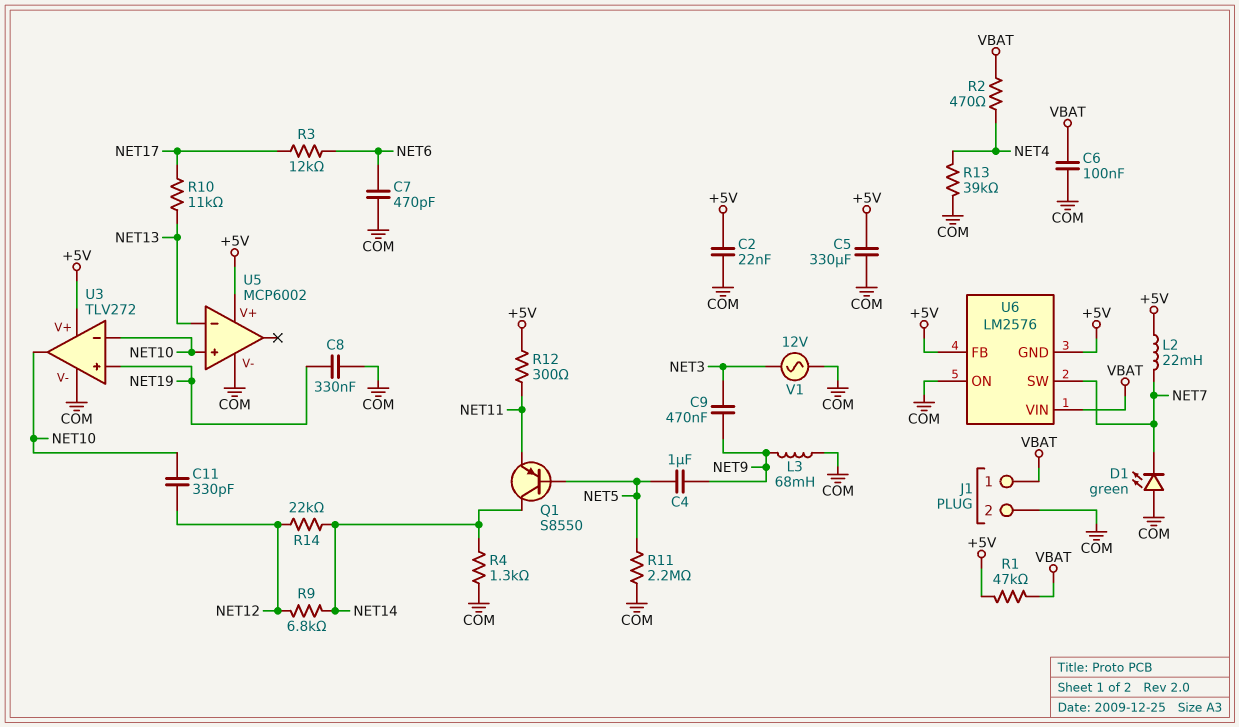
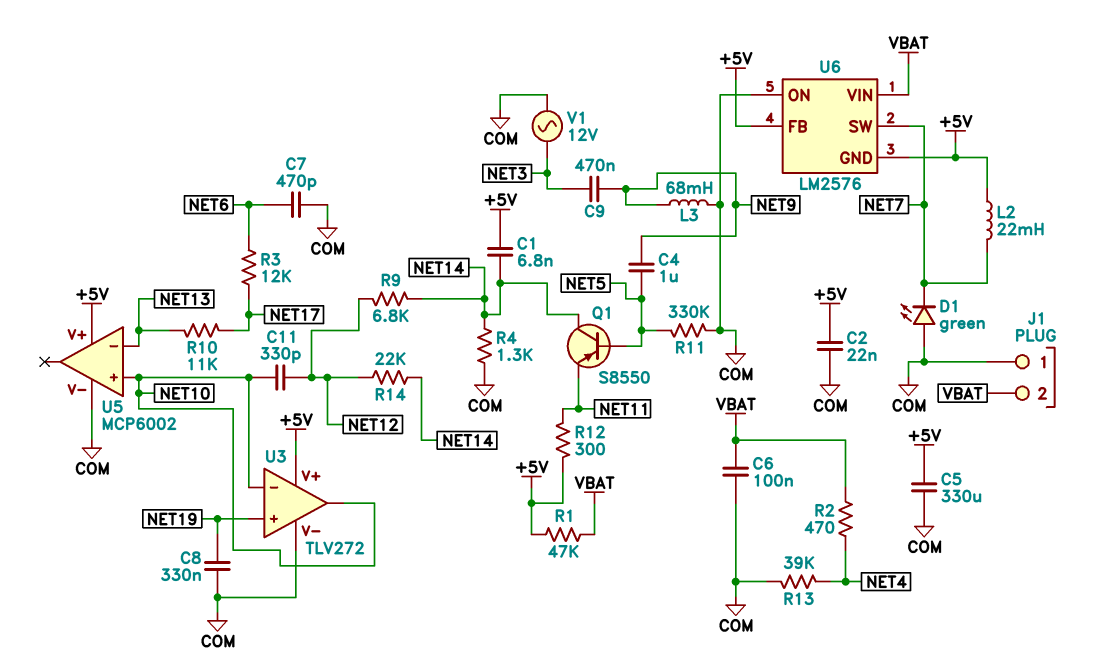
C1: none -> 6.8nF (+5V, NET14)
J1 pin 1: VBAT -> COM
J1 pin 2: COM -> VBAT
R11: 2.2M (COM, NET5) -> 330k (COM, NET5)

